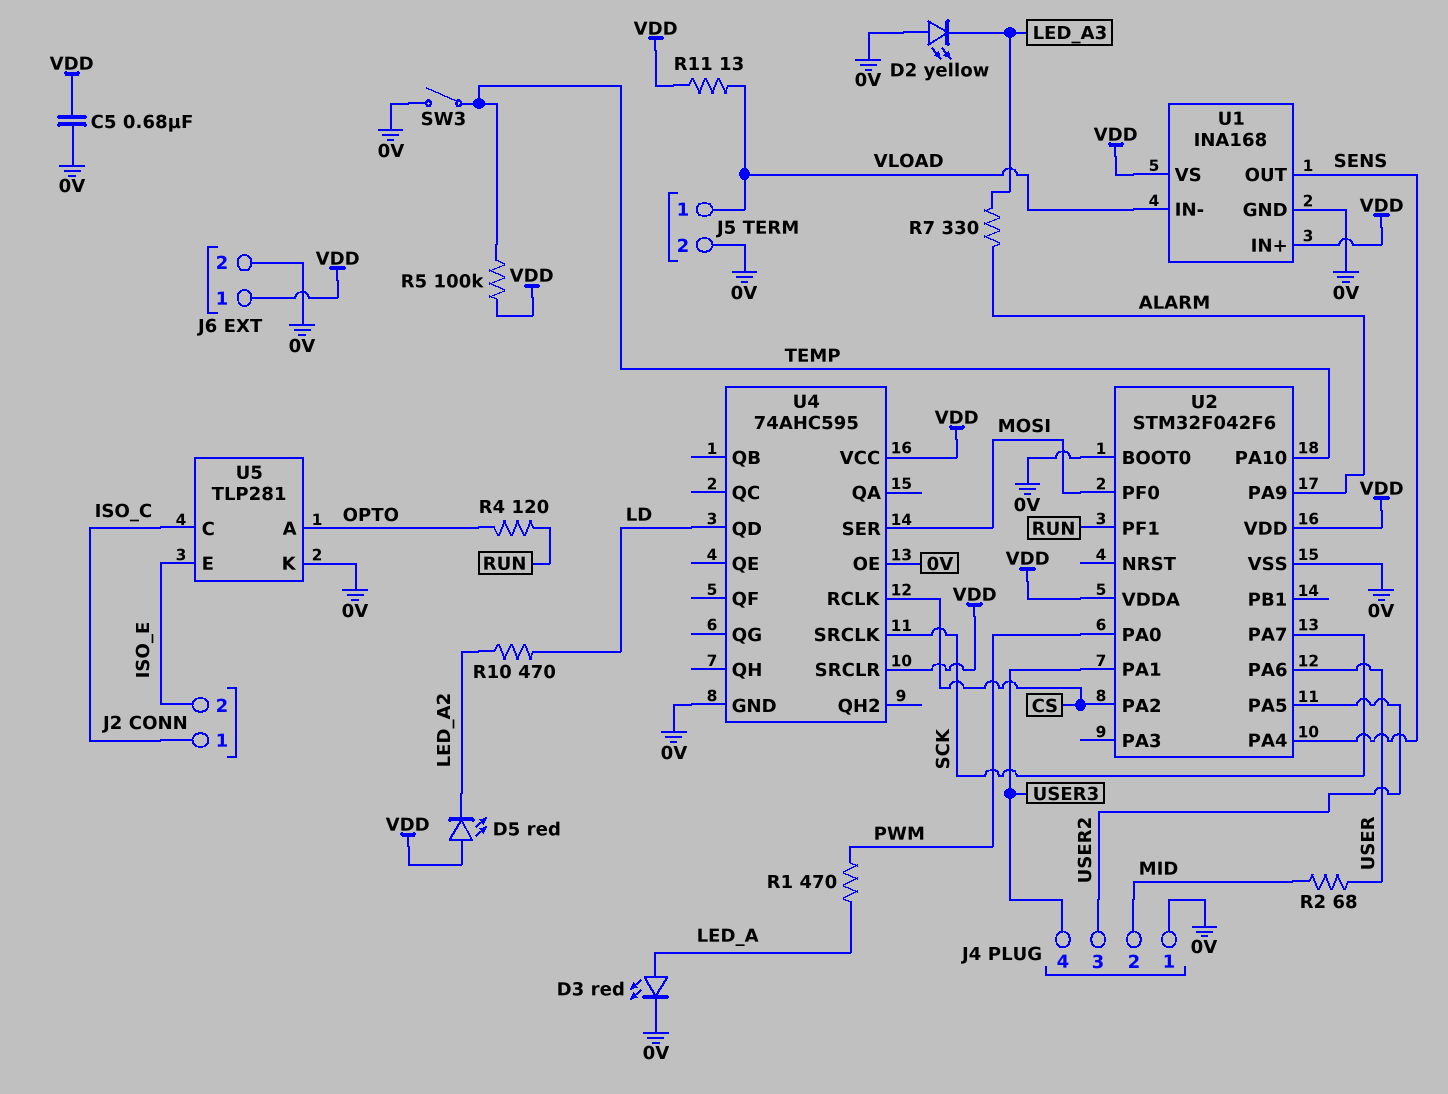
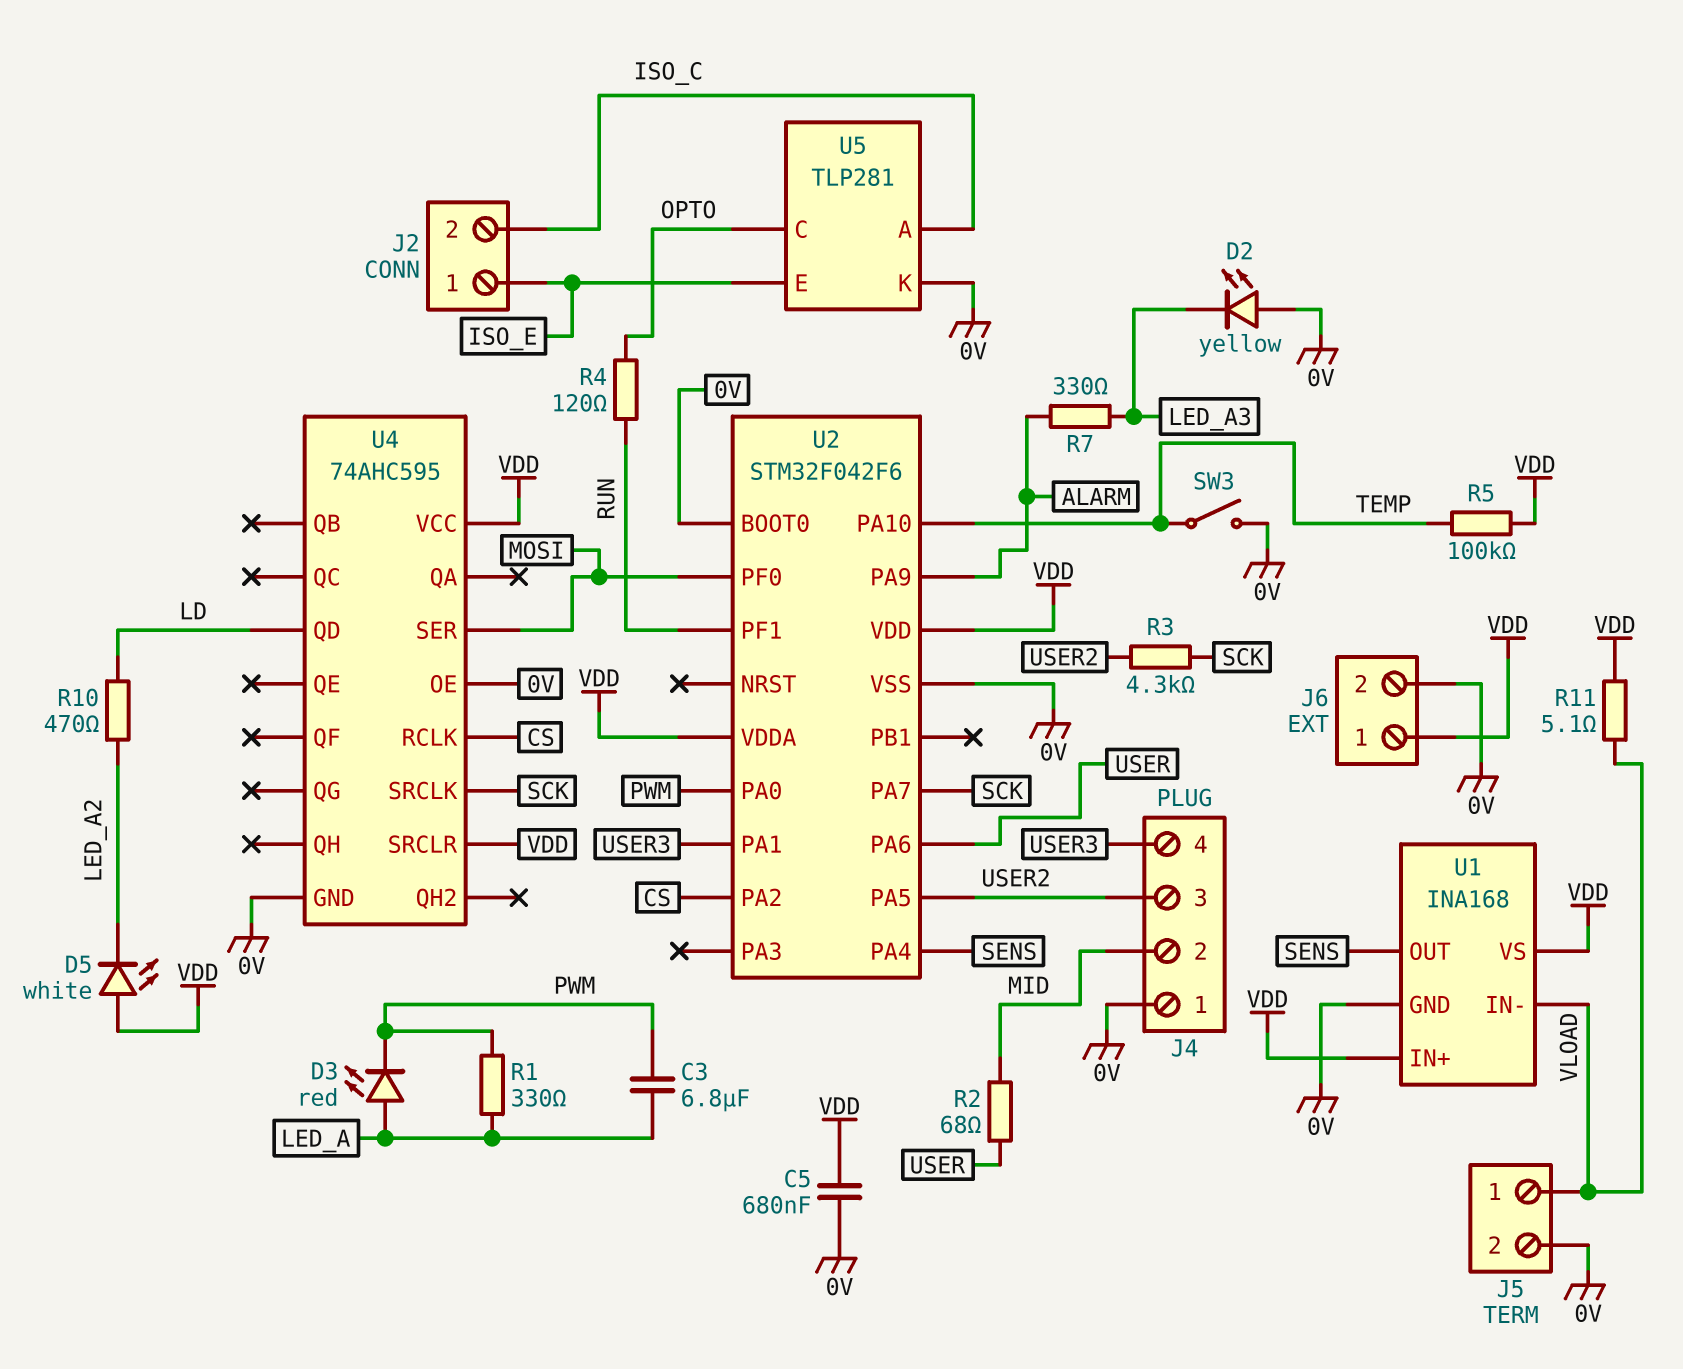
C3: none -> 6.8uF (LED_A, PWM)
D3: LED red (A LED_A, K 0V) -> LED red (A LED_A, K PWM)
D5: LED red (A VDD, K LED_A2) -> LED white (A VDD, K LED_A2)
J2 pin 1: ISO_C -> ISO_E
J2 pin 2: ISO_E -> ISO_C
R1: 470 (LED_A, PWM) -> 330 (LED_A, PWM)
R3: none -> 4.3k (SCK, USER2)
R11: 13 (VDD, VLOAD) -> 5.1 (VDD, VLOAD)
U5 pin A: OPTO -> ISO_C
U5 pin C: ISO_C -> OPTO

